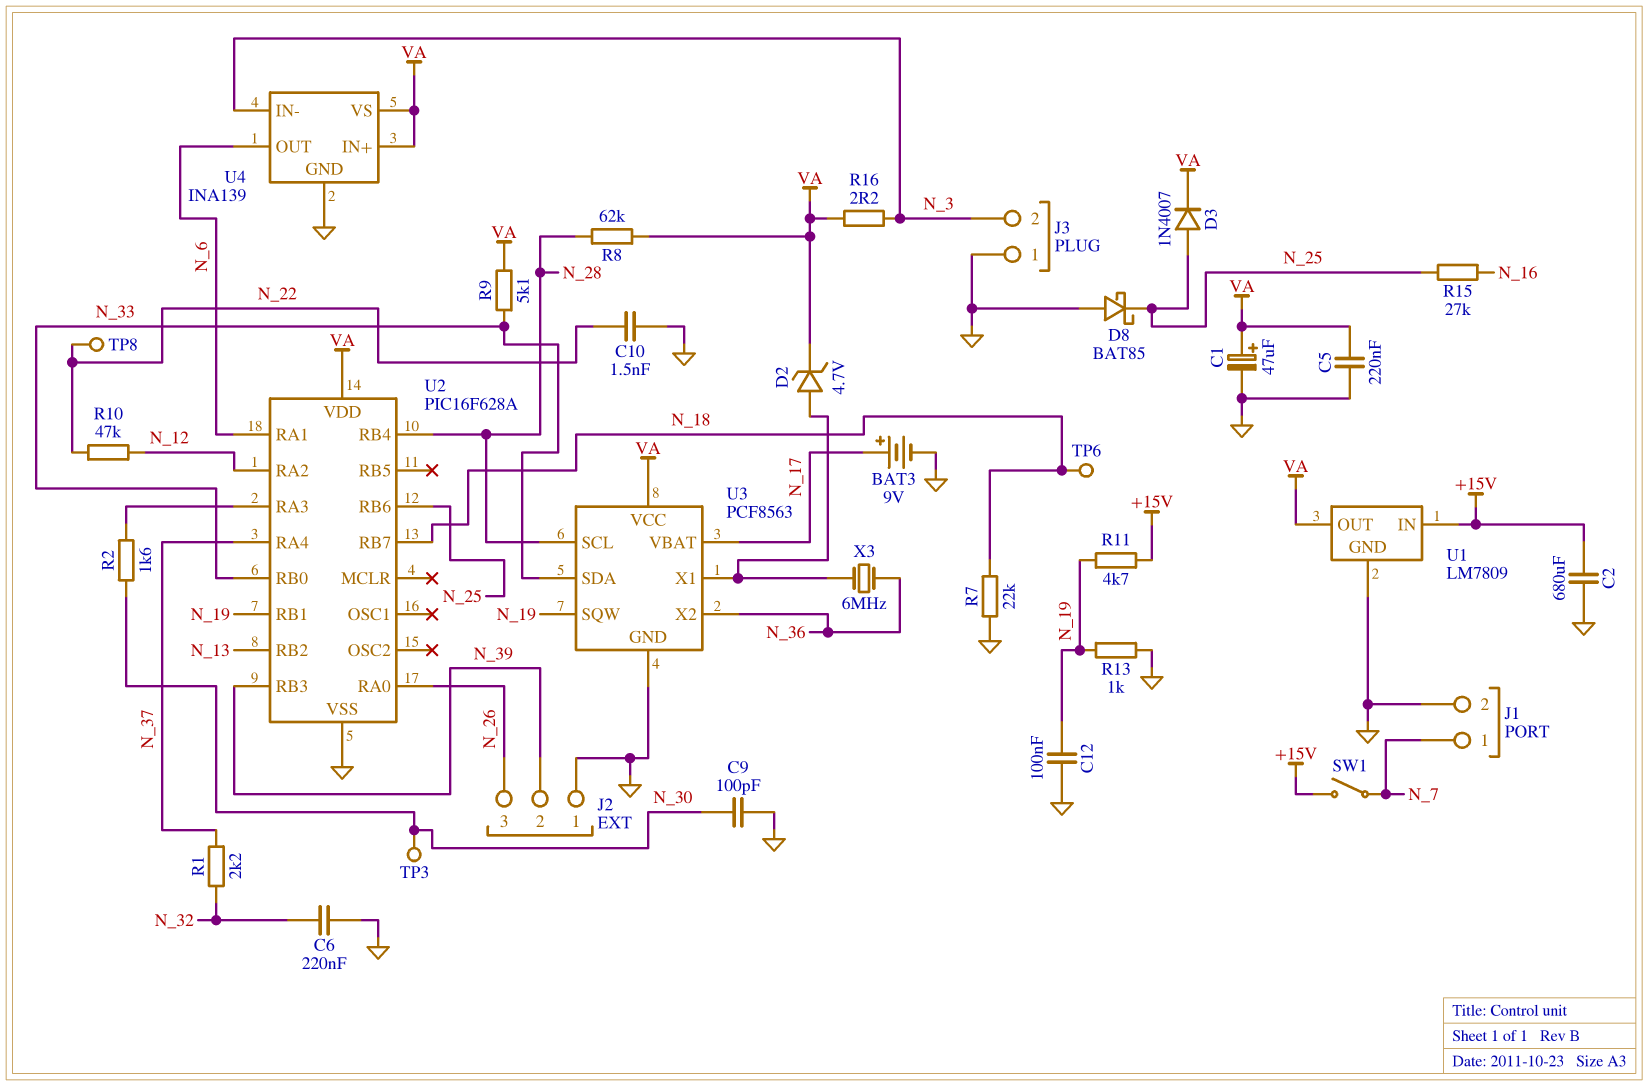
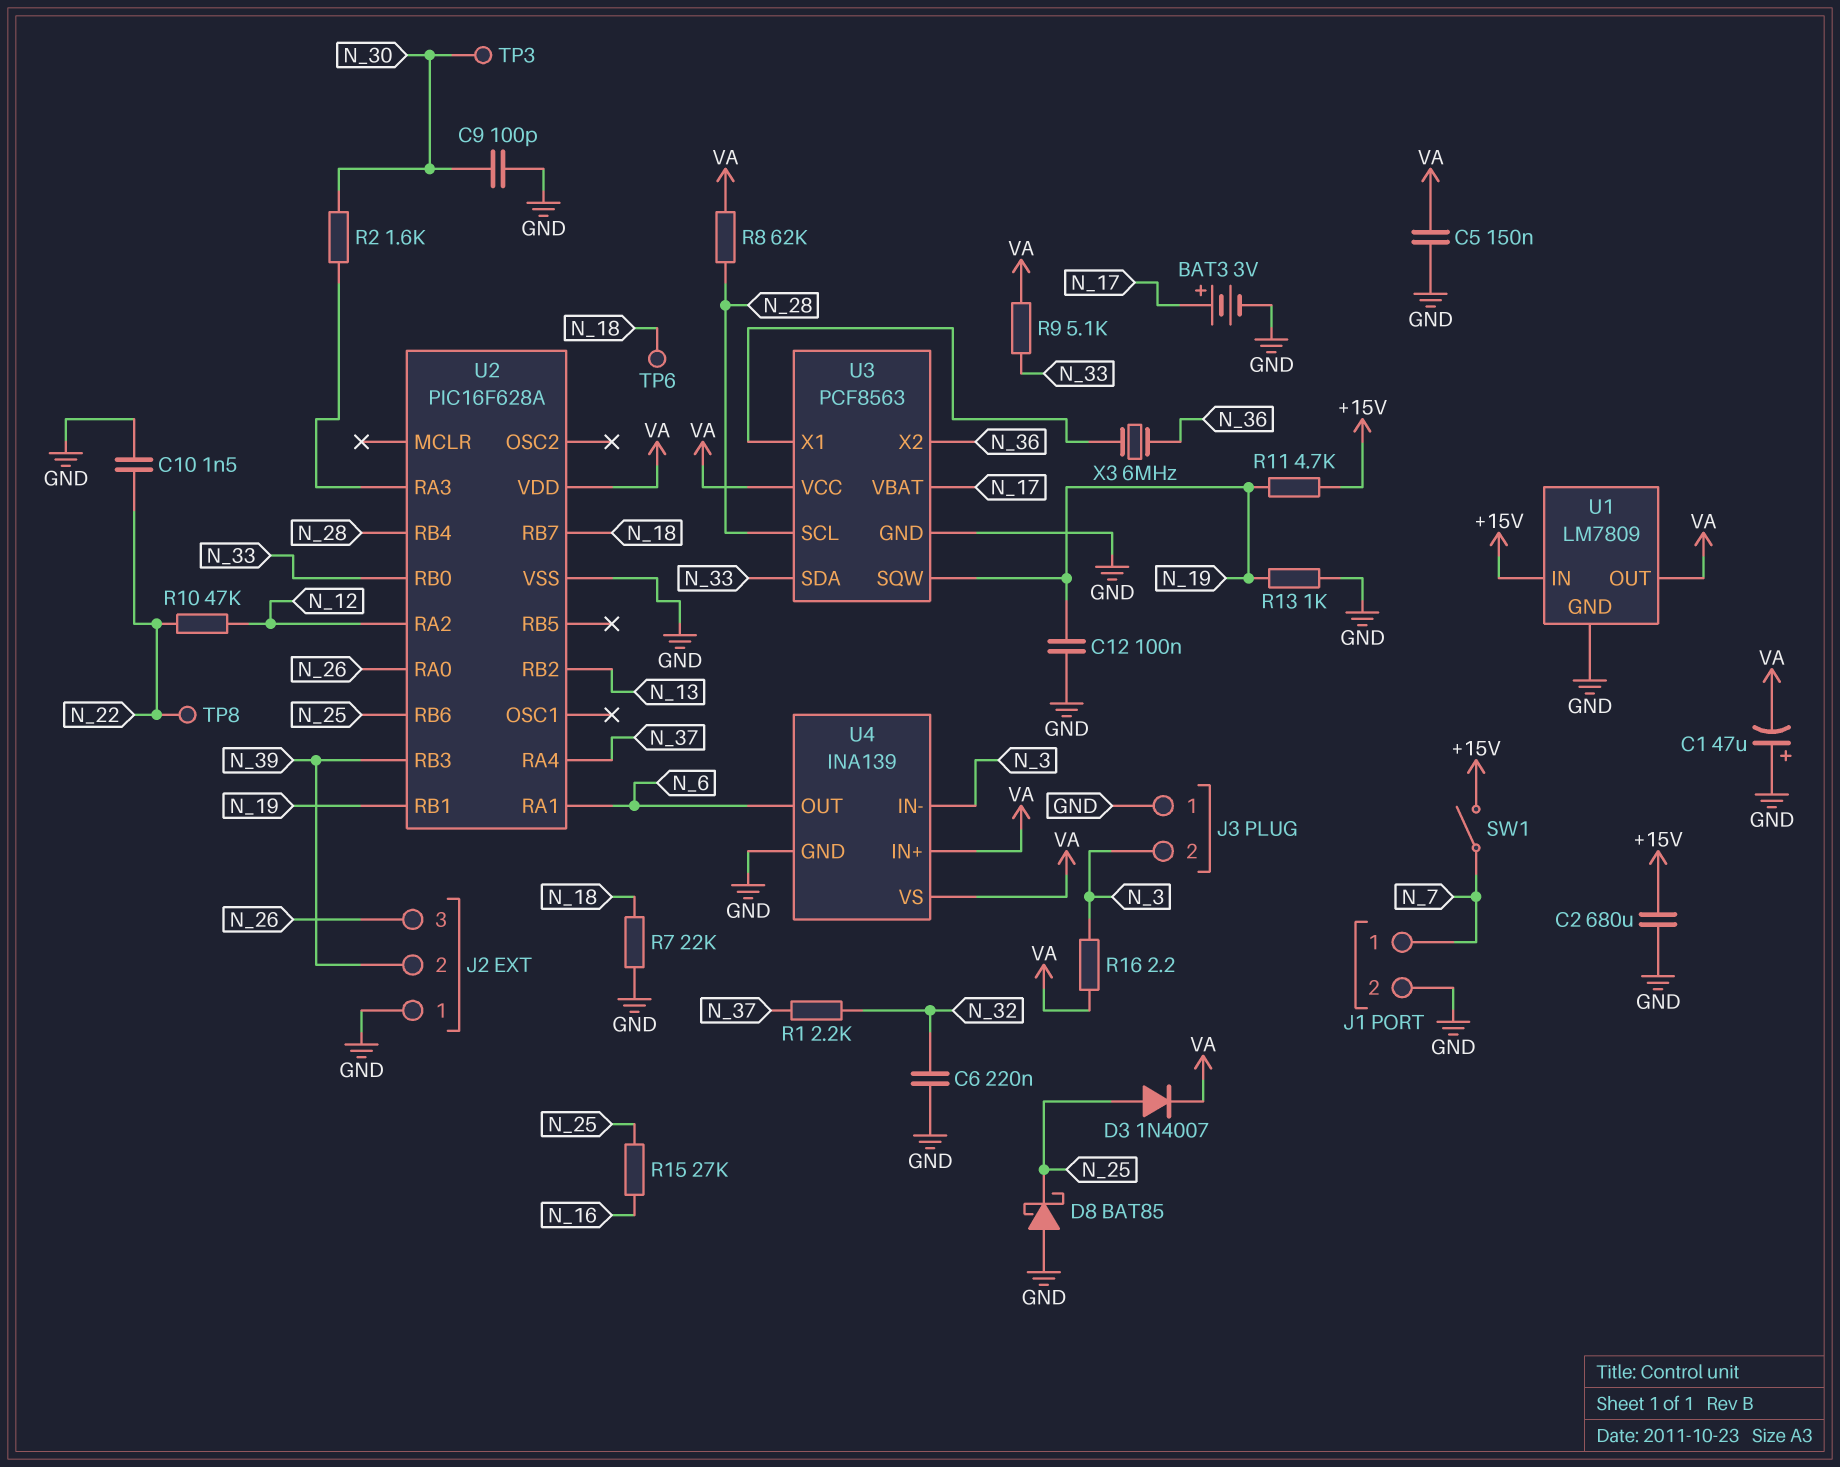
BAT3: 9V (plus N_17, minus GND) -> 3V (plus N_17, minus GND)
C1: 47uF (plus VA, minus GND) -> 47uF (plus GND, minus VA)
C5: 220nF (GND, VA) -> 150nF (GND, VA)
D2: zener 4.7V (A U3/X1, K VA) -> none

